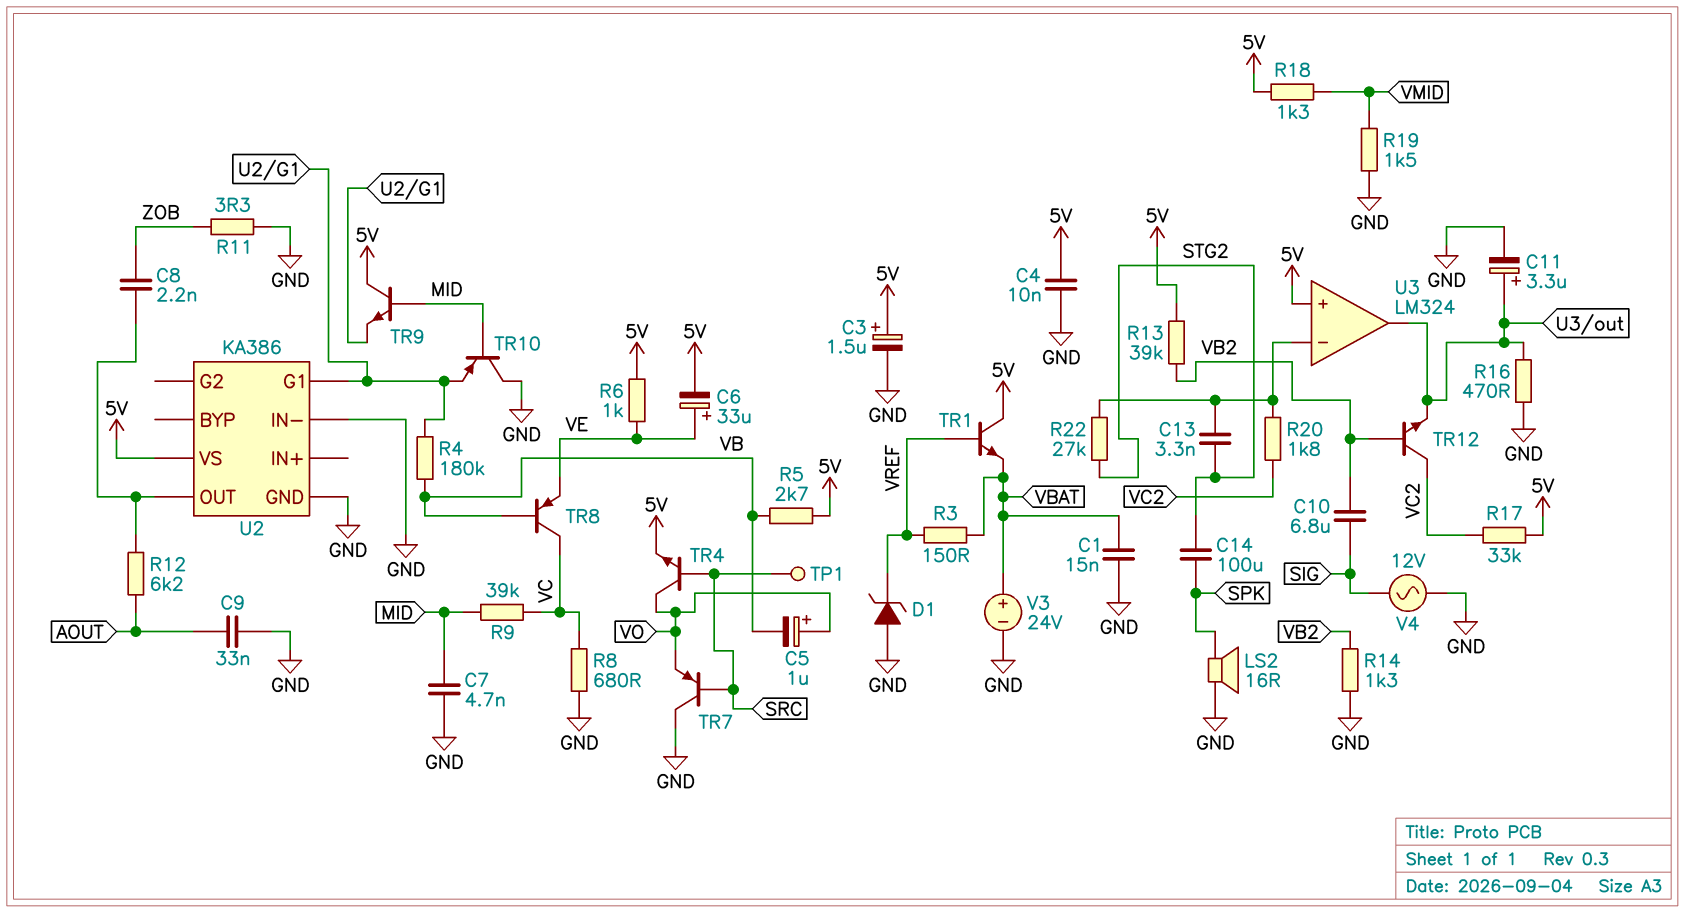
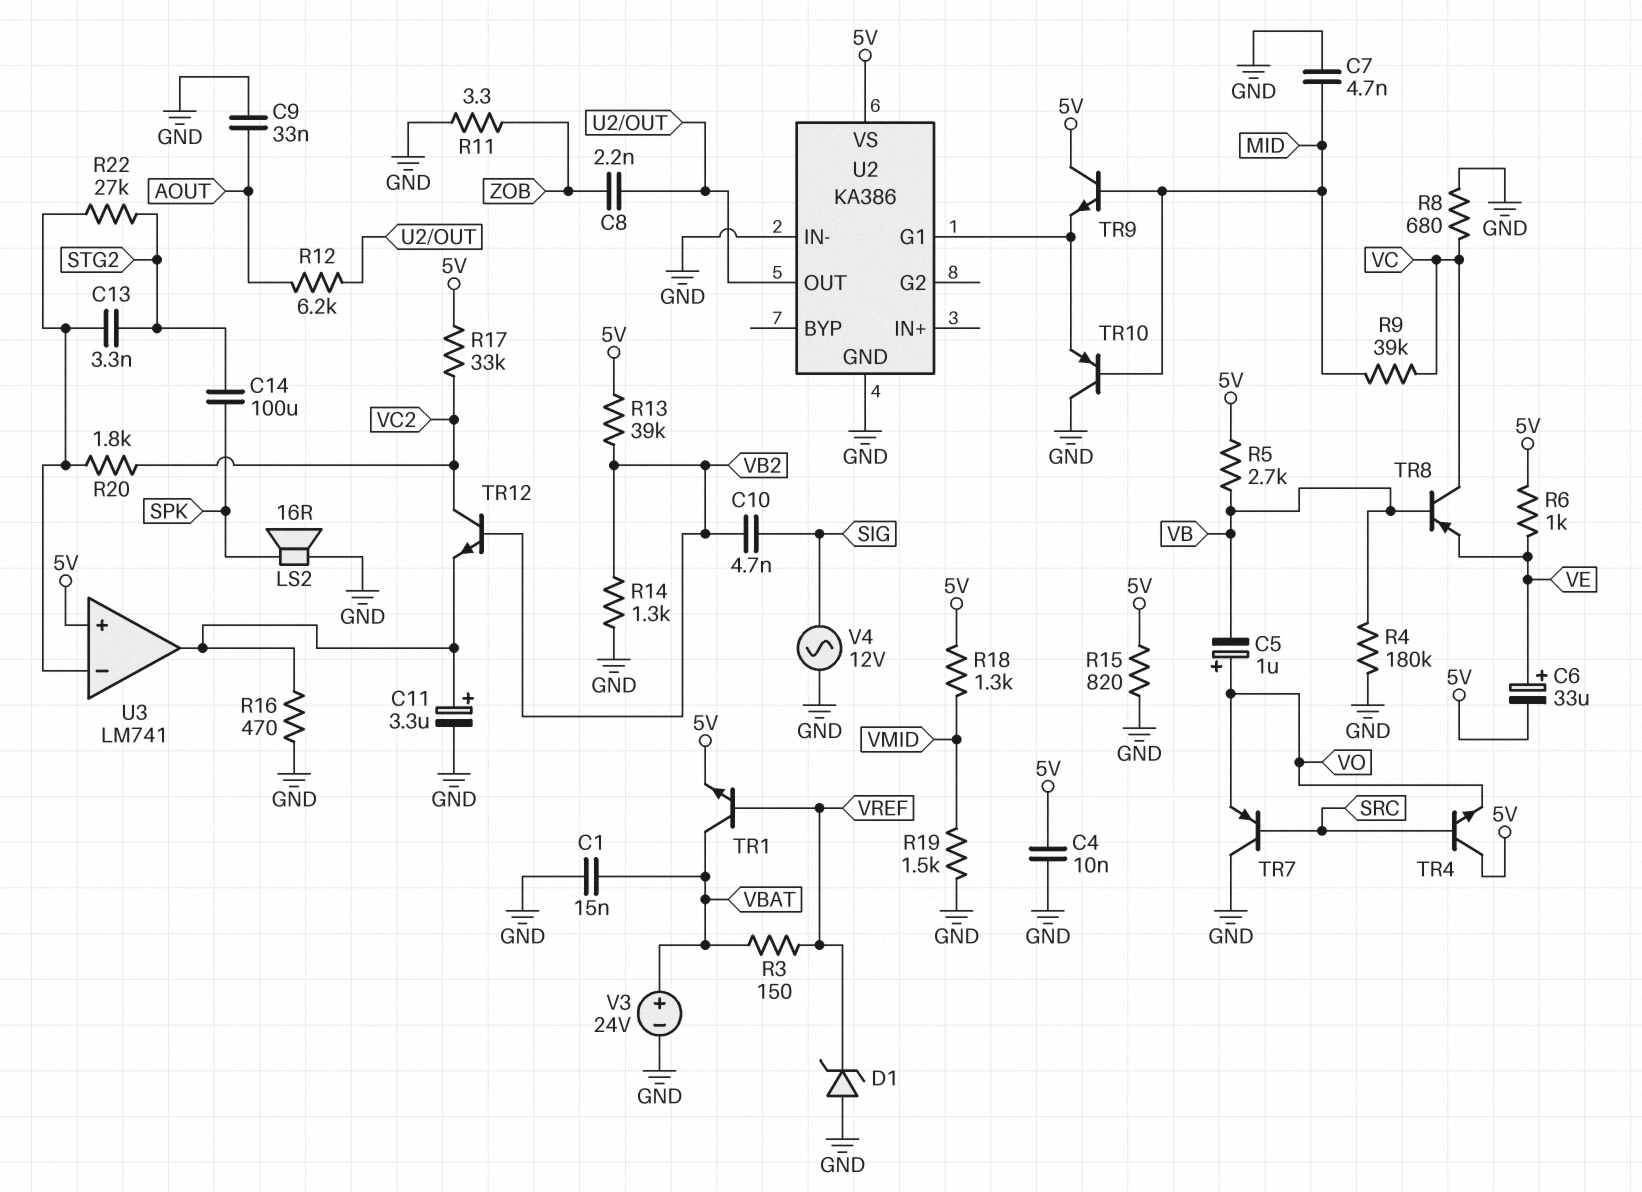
C3: 1.5uF (plus 5V, minus GND) -> none
C10: 6.8uF (SIG, VB2) -> 4.7nF (SIG, VB2)
R4: 180k (U2/G1, VB) -> 180k (GND, VB)
R15: none -> 820 (5V, GND)
TP1: test point (SRC) -> none
TR1: NPN (B VREF, C 5V, E VBAT) -> NPN (B VREF, C VBAT, E 5V)
TR4: NPN (B SRC, C VO, E 5V) -> NPN (B SRC, C 5V, E VO)
U3: LM324 -> LM741

